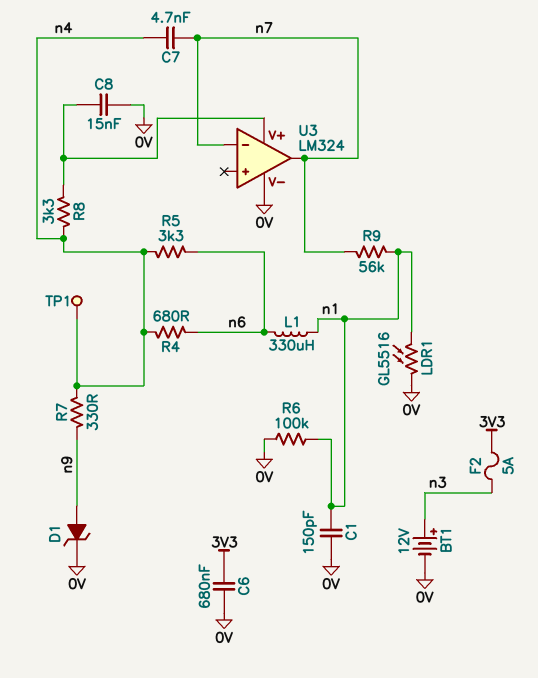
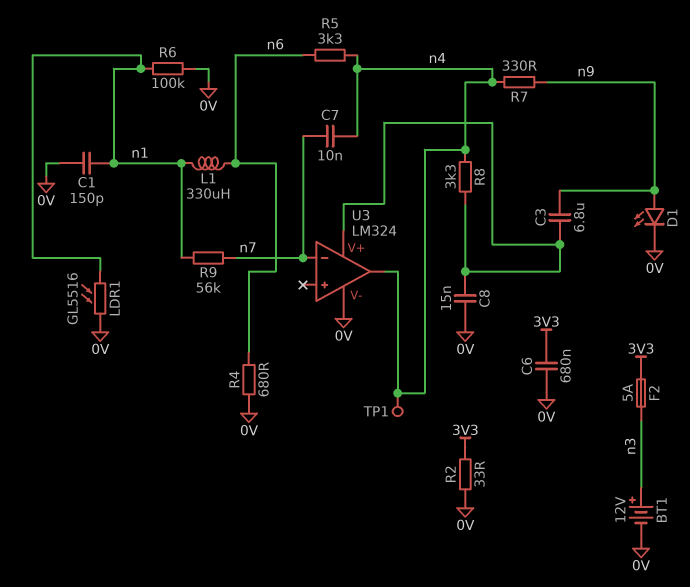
C3: none -> 6.8uF (U3/V+, n9)
C7: 4.7nF (n4, n7) -> 10nF (n4, n7)
D1: zener (A n9, K 0V) -> LED (A n9, K 0V)
R2: none -> 33 (0V, 3V3)
R4: 680 (n4, n6) -> 680 (0V, n6)
U3 pin out: n7 -> n4

